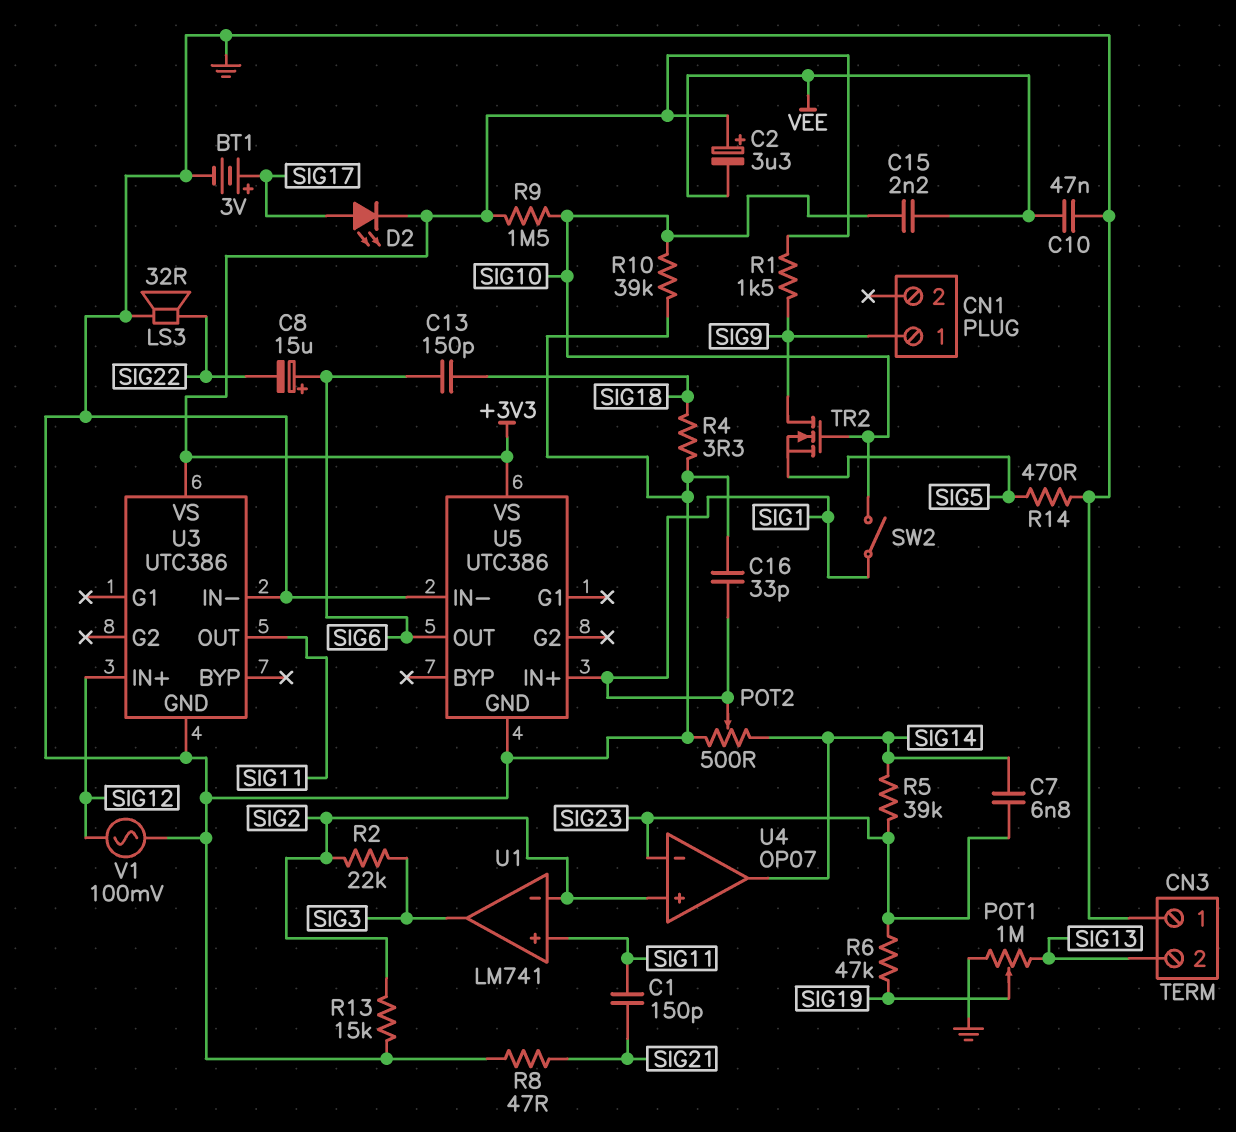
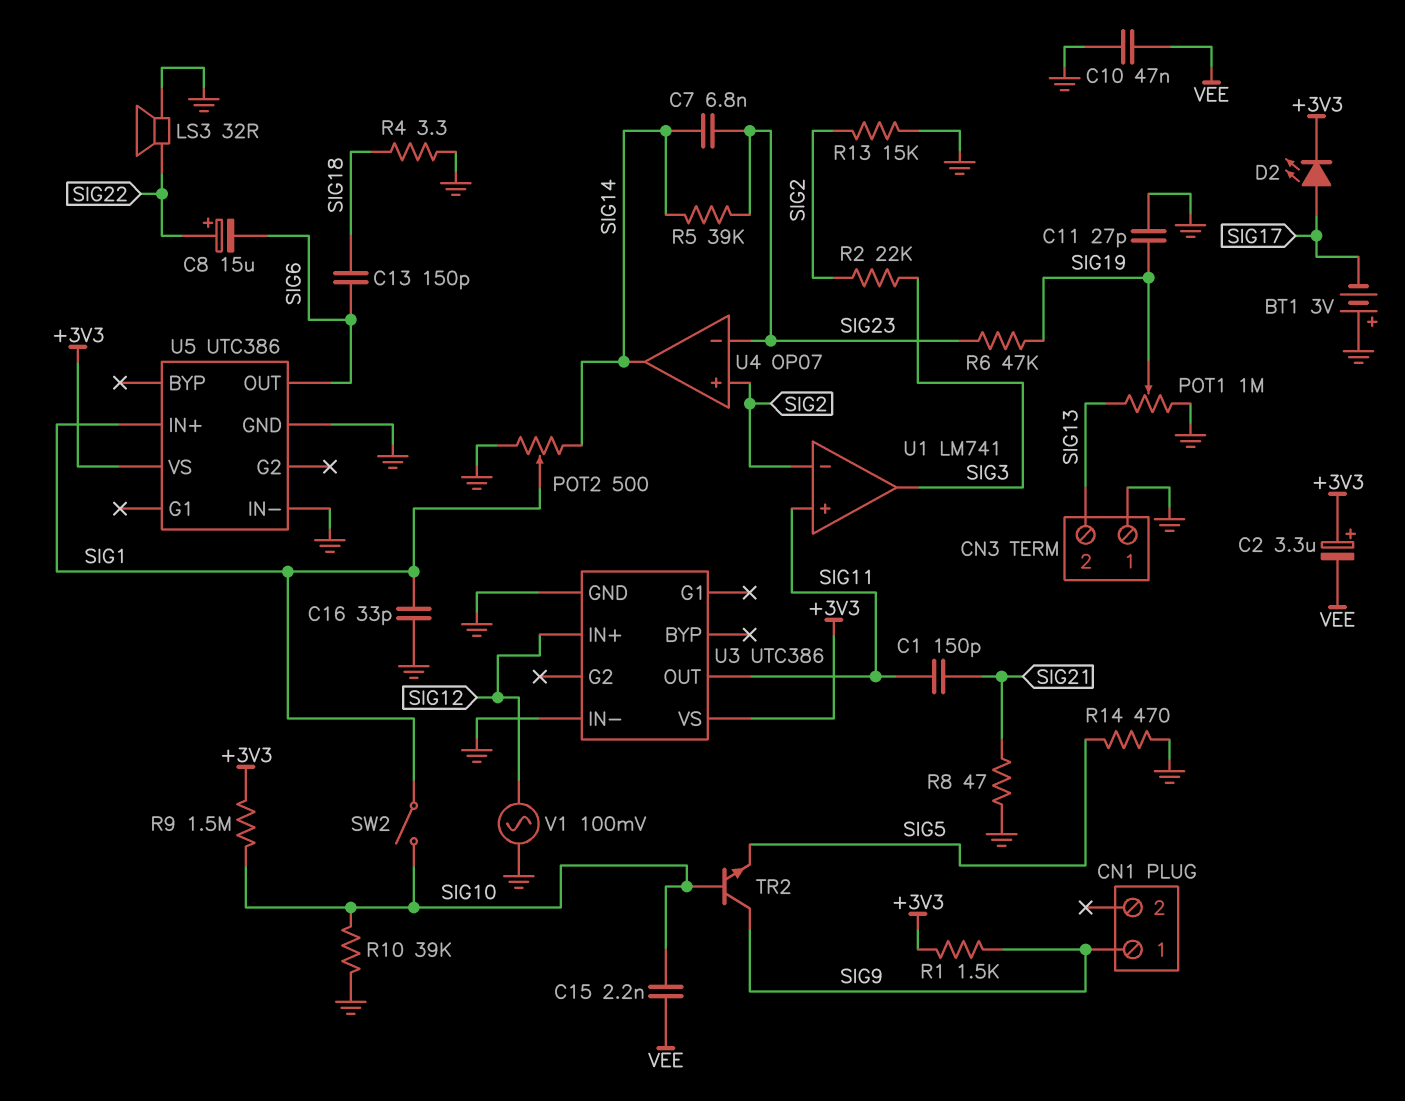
BT1: 3V (plus SIG17, minus GND) -> 3V (plus GND, minus SIG17)
C8: 15uF (plus SIG6, minus SIG22) -> 15uF (plus SIG22, minus SIG6)
C11: none -> 27pF (GND, SIG19)
TR2: NMOS (G SIG10, D SIG9, S SIG5) -> NPN (B SIG10, C SIG9, E SIG5)

